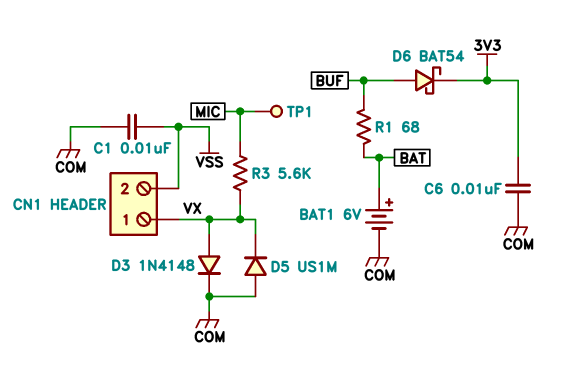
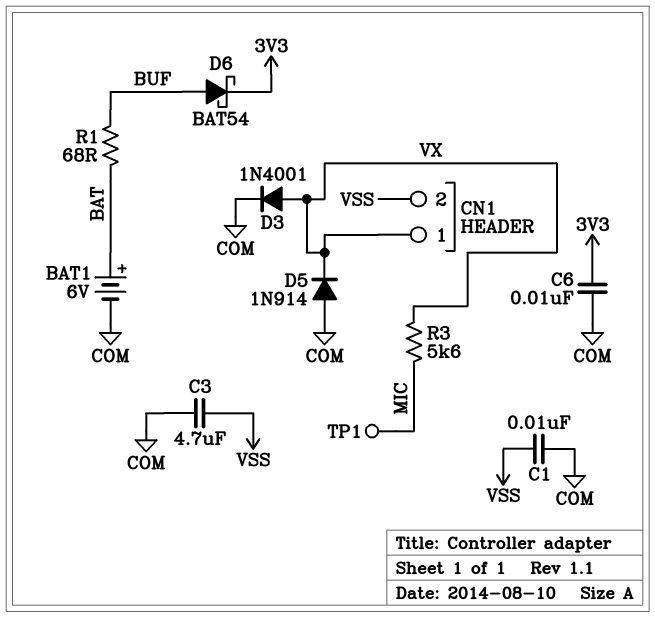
C3: none -> 4.7uF (COM, VSS)
D3: diode 1N4148 (A VX, K COM) -> diode 1N4001 (A VX, K COM)
D5: diode US1M (A COM, K VX) -> diode 1N914 (A COM, K VX)

